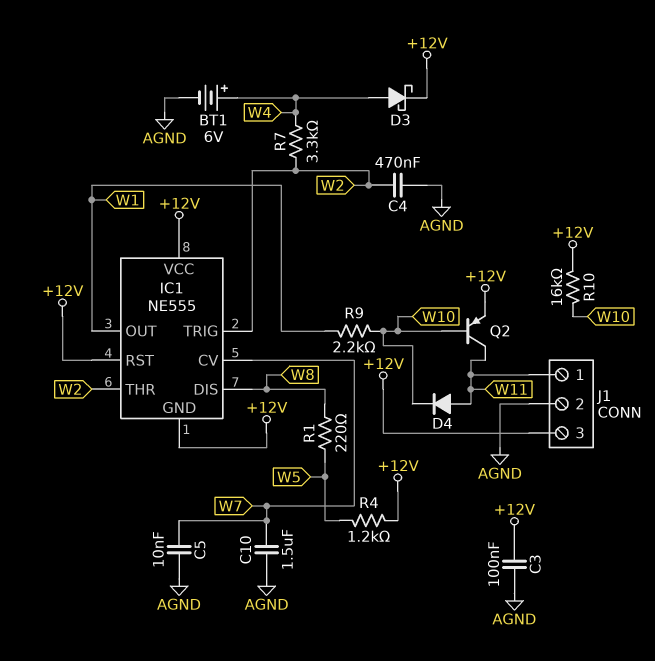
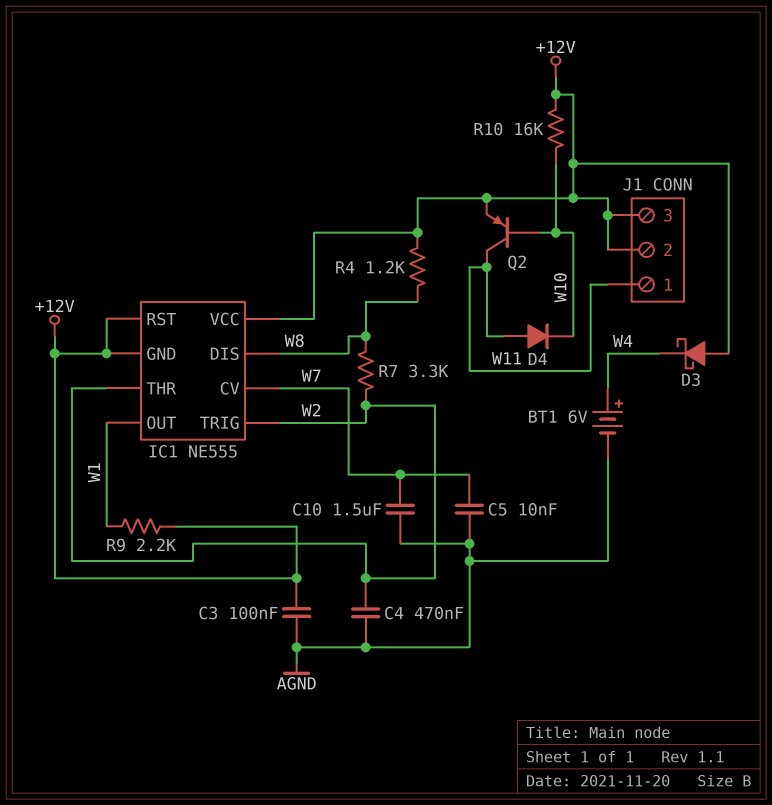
D3: schottky (A W4, K +12V) -> schottky (A +12V, K W4)
J1 pin 2: AGND -> +12V
R1: 220 (W5, W8) -> none
R4: 1.2k (+12V, W5) -> 1.2k (+12V, W8)
R7: 3.3k (W2, W4) -> 3.3k (W2, W8)
R9: 2.2k (W1, W10) -> 2.2k (+12V, W1)

